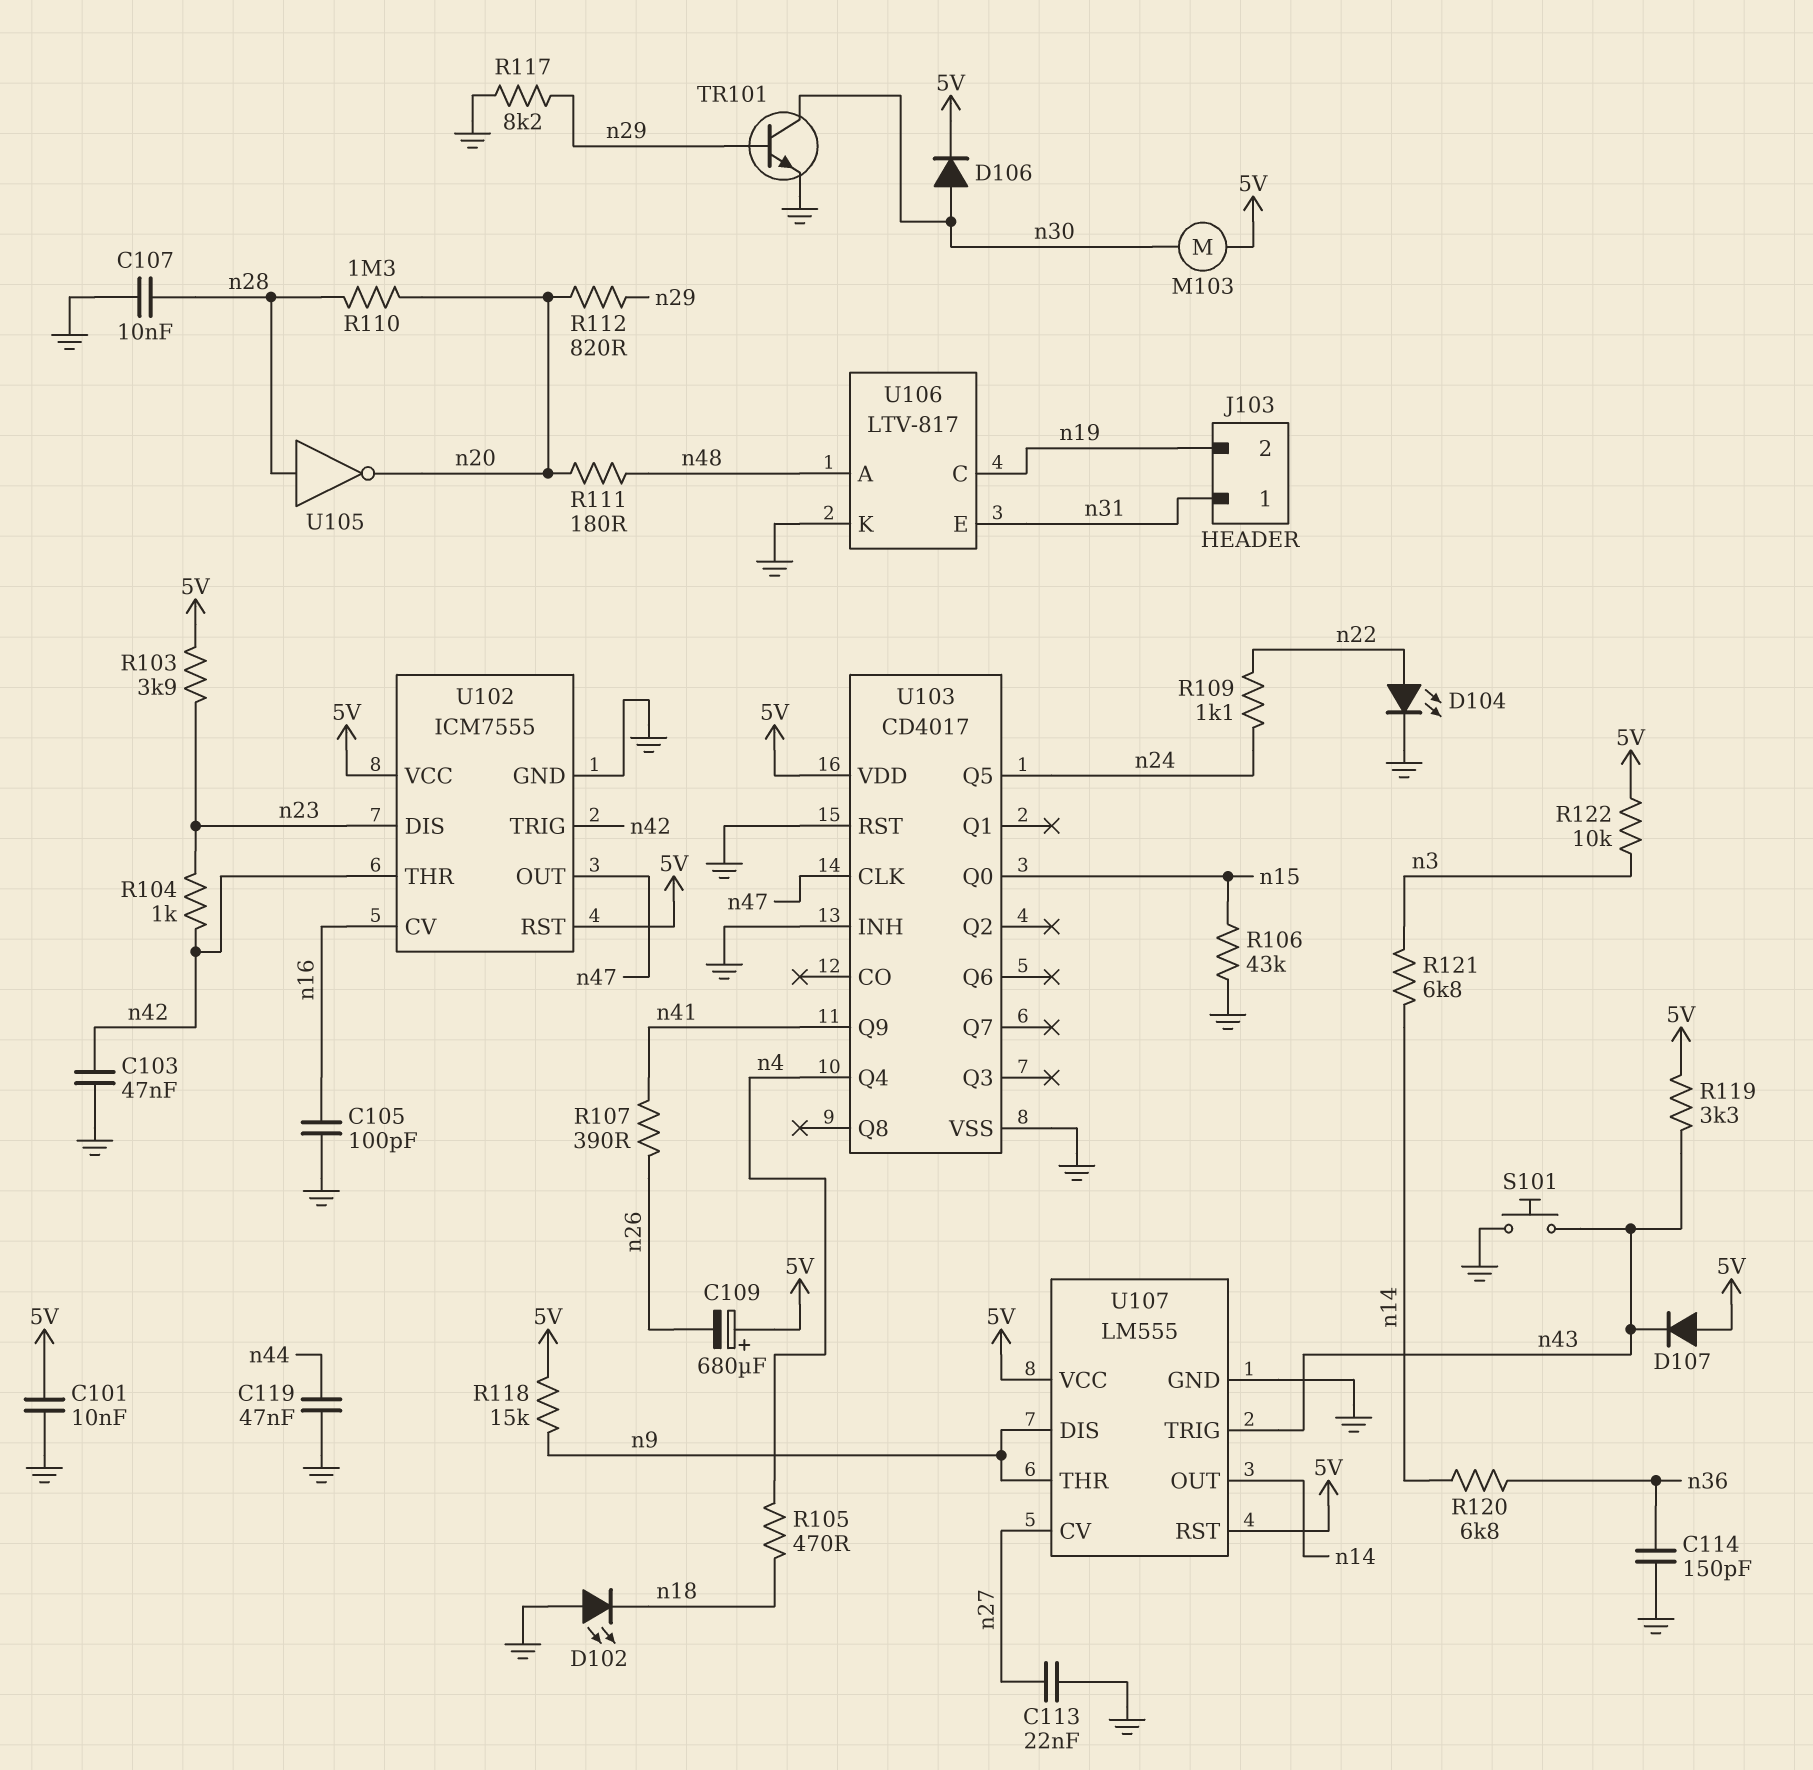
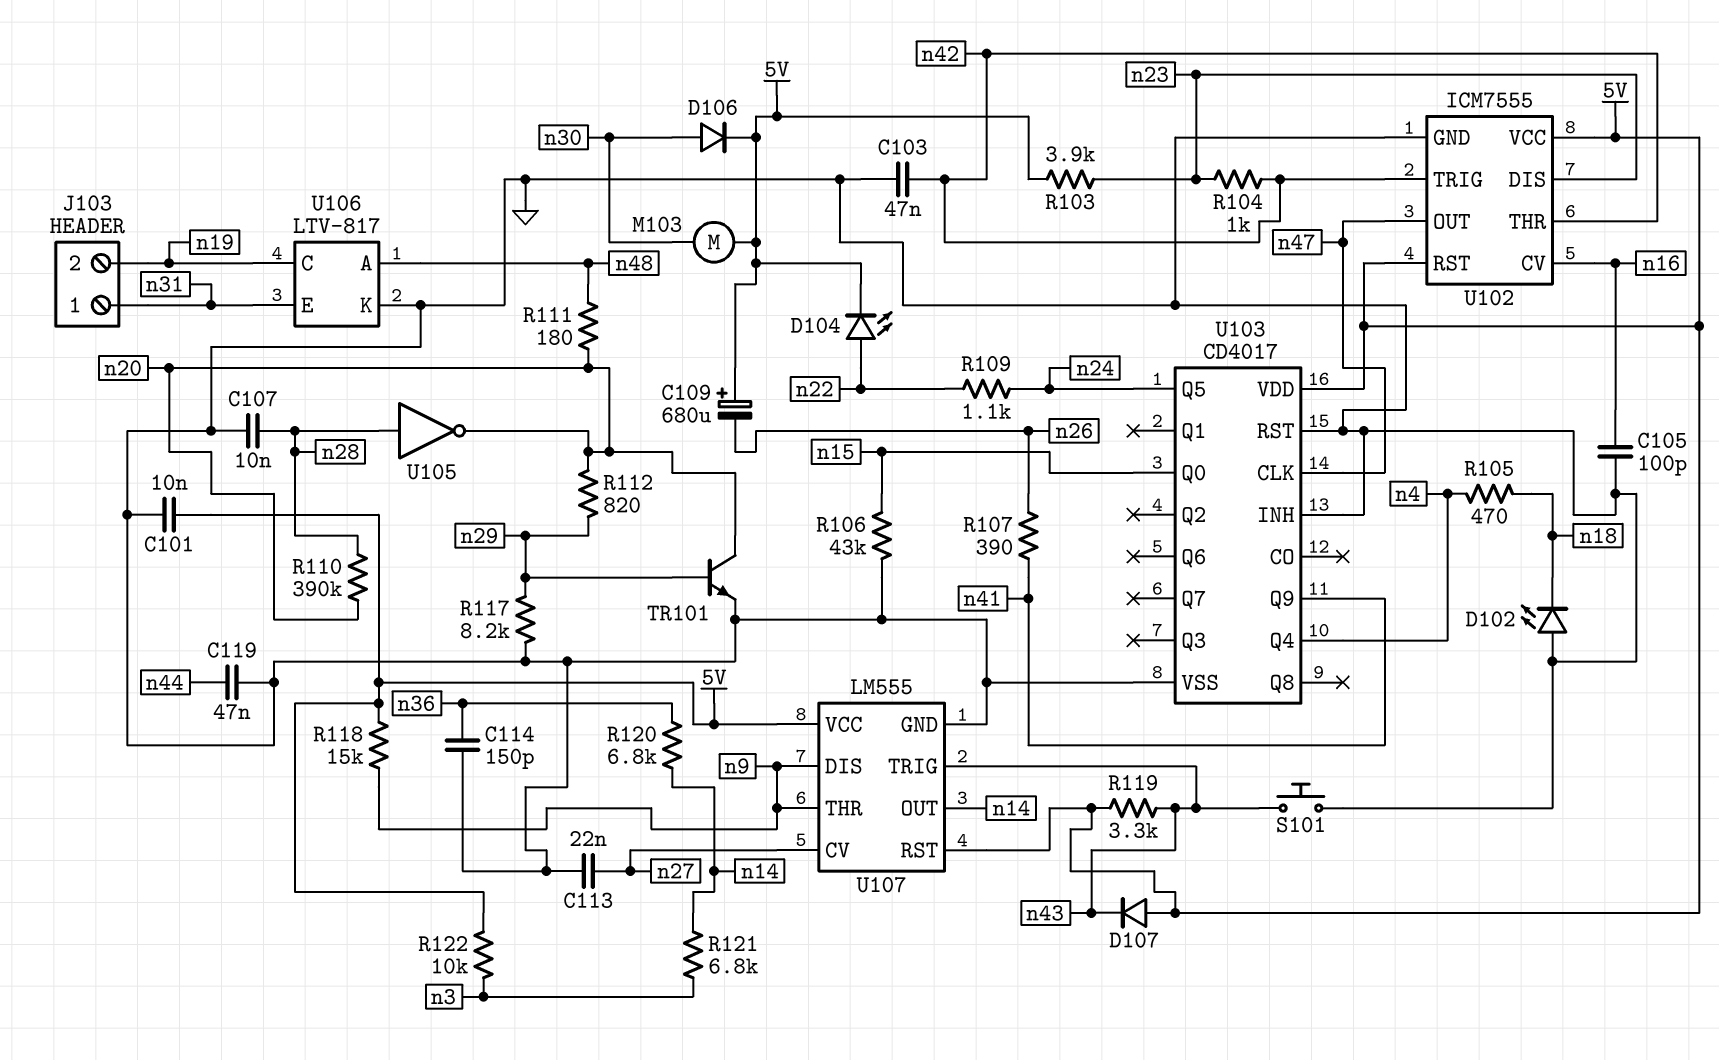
D104: LED (A n22, K GND) -> LED (A n22, K 5V)
R110: 1.3M (n20, n28) -> 390k (n20, n28)
TR101: NPN (B n29, C n30, E GND) -> NPN (B n29, C n20, E GND)

